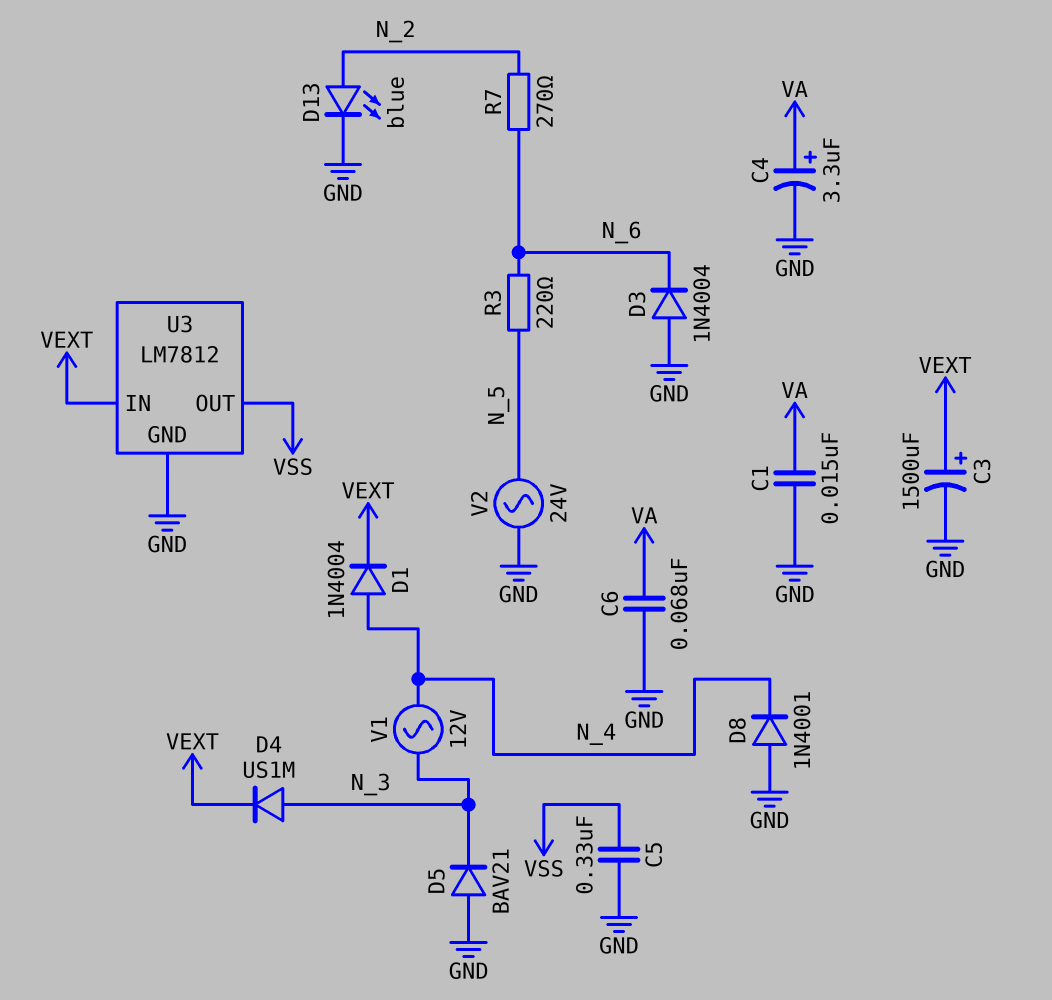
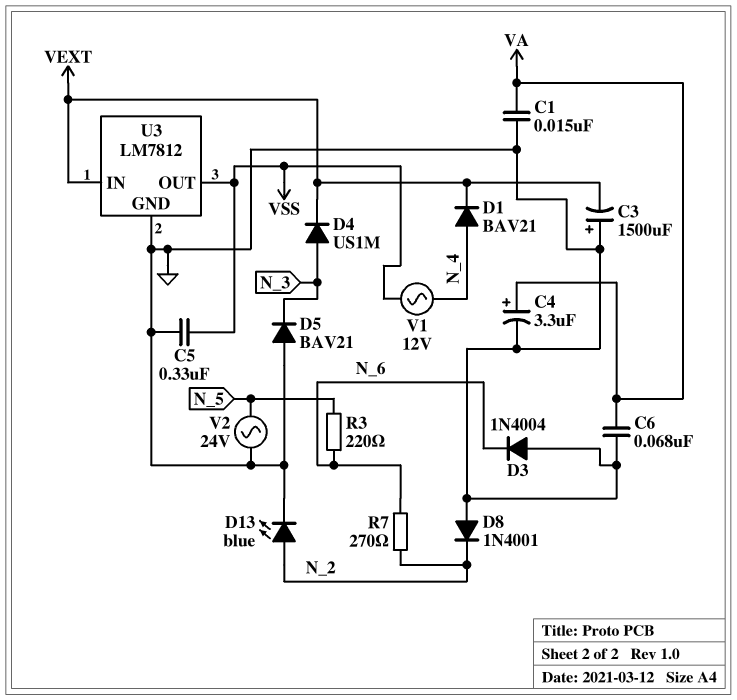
C3: 1500uF (plus VEXT, minus GND) -> 1500uF (plus GND, minus VEXT)
D1: diode 1N4004 (A N_4, K VEXT) -> diode BAV21 (A N_4, K VEXT)
D8: diode 1N4001 (A GND, K N_4) -> diode 1N4001 (A GND, K N_2)
V1: AC 12V (N_3, N_4) -> AC 12V (N_4, VSS)

